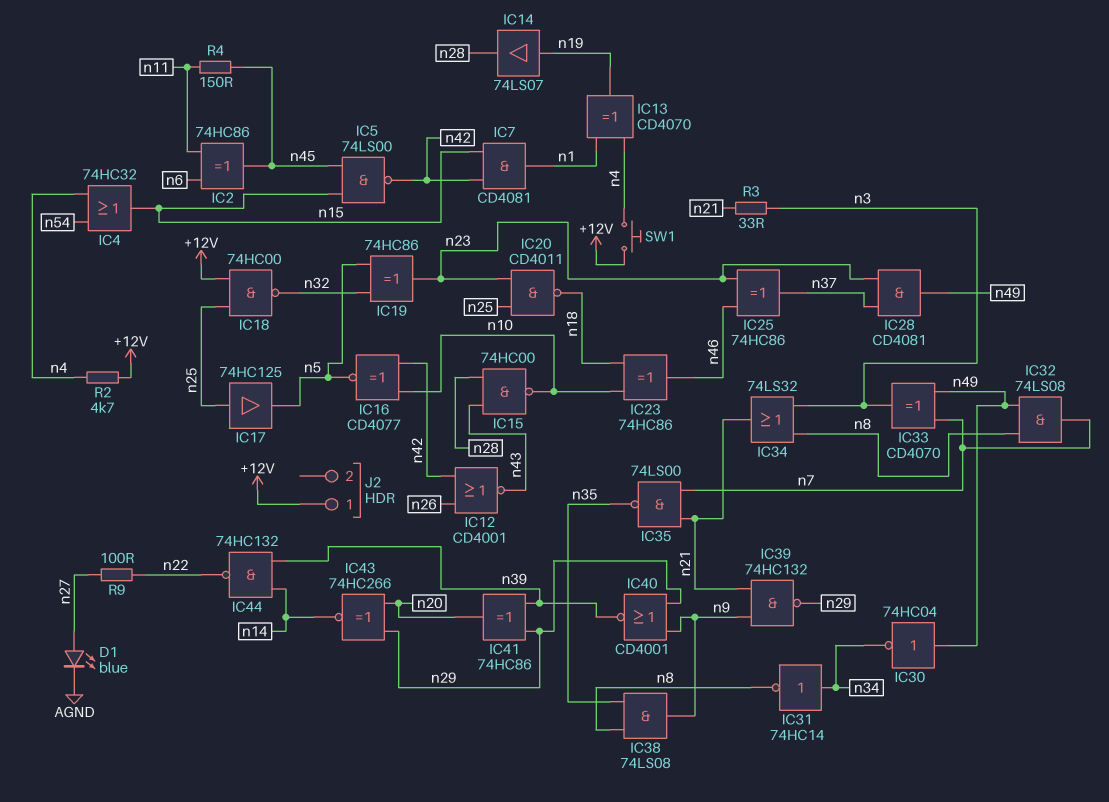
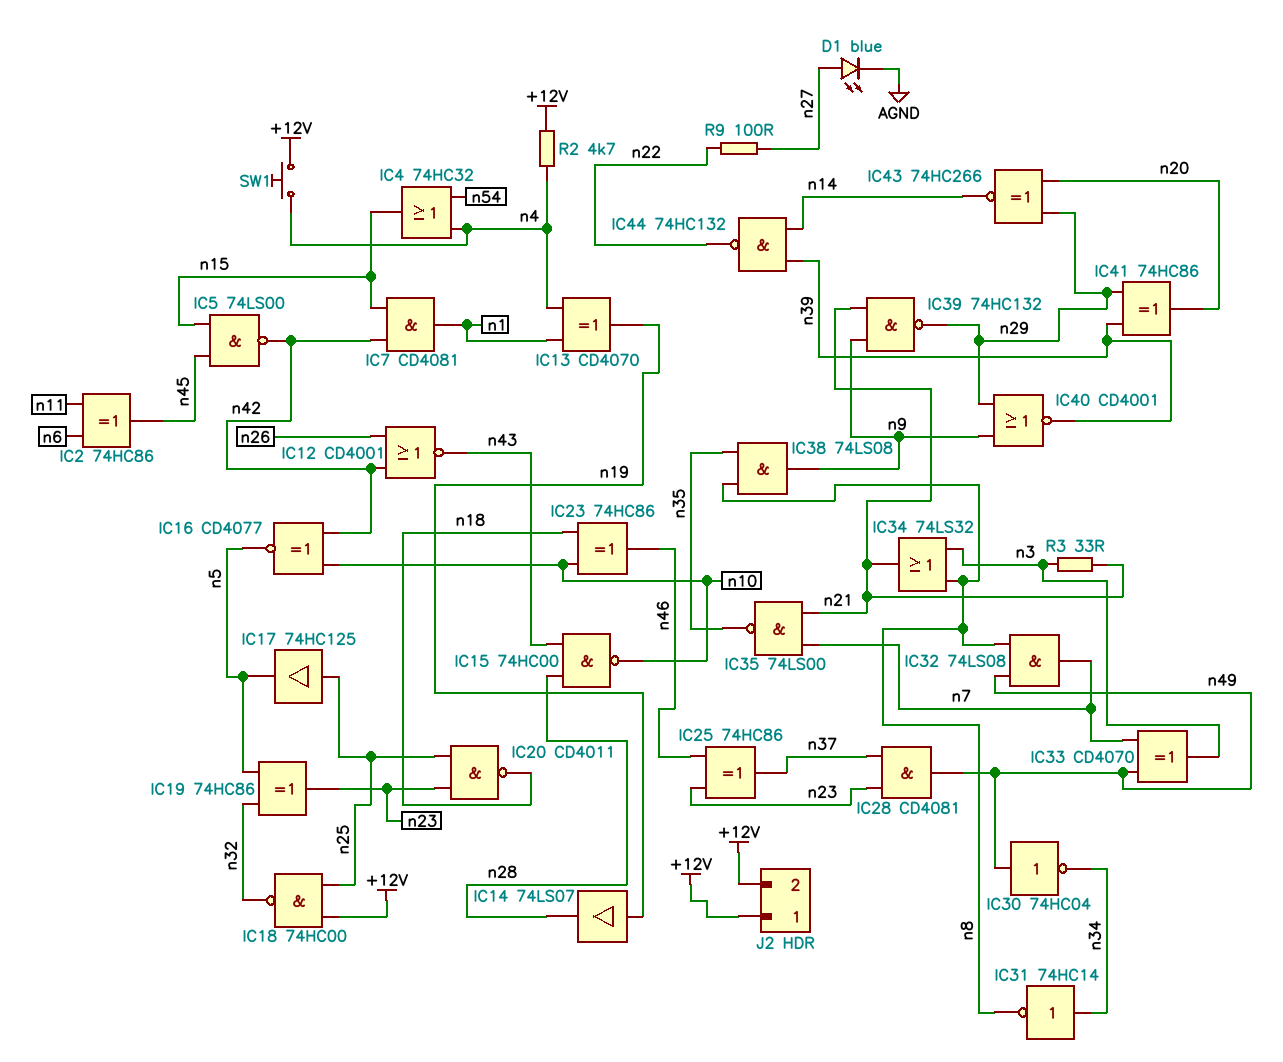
J2 pin 2: none -> +12V
R4: 150 (n11, n45) -> none

